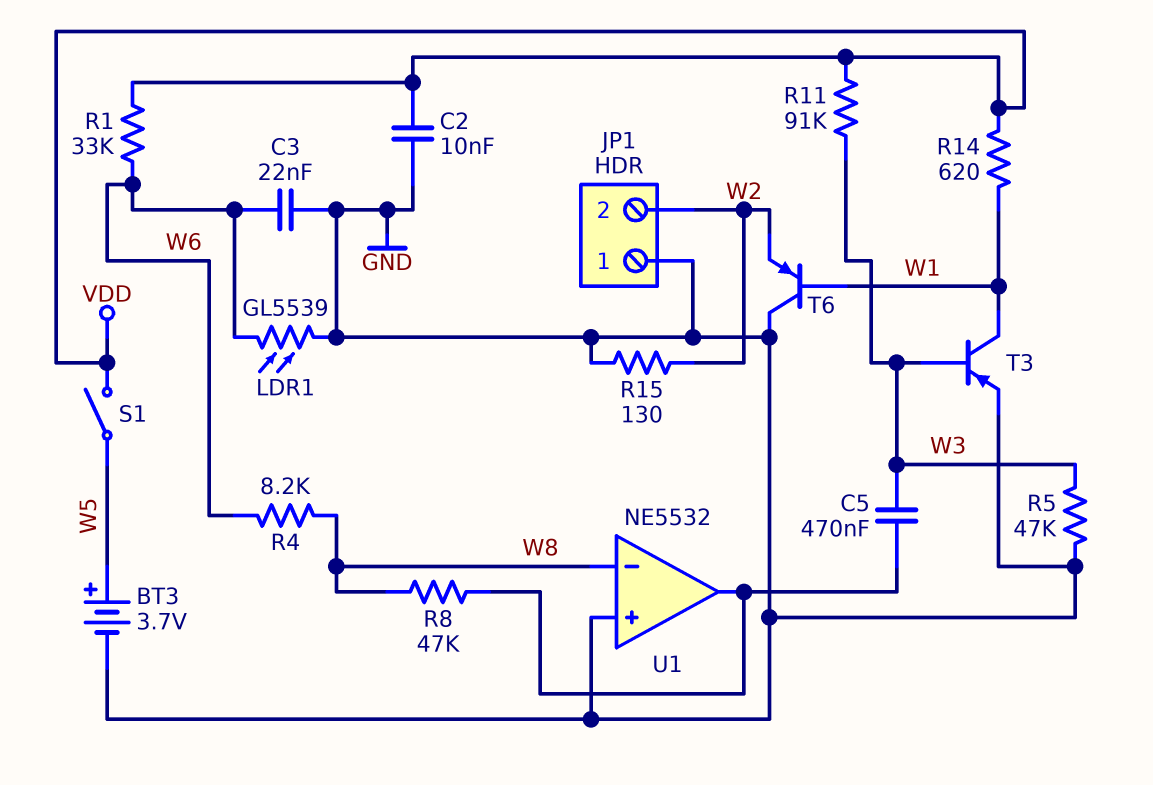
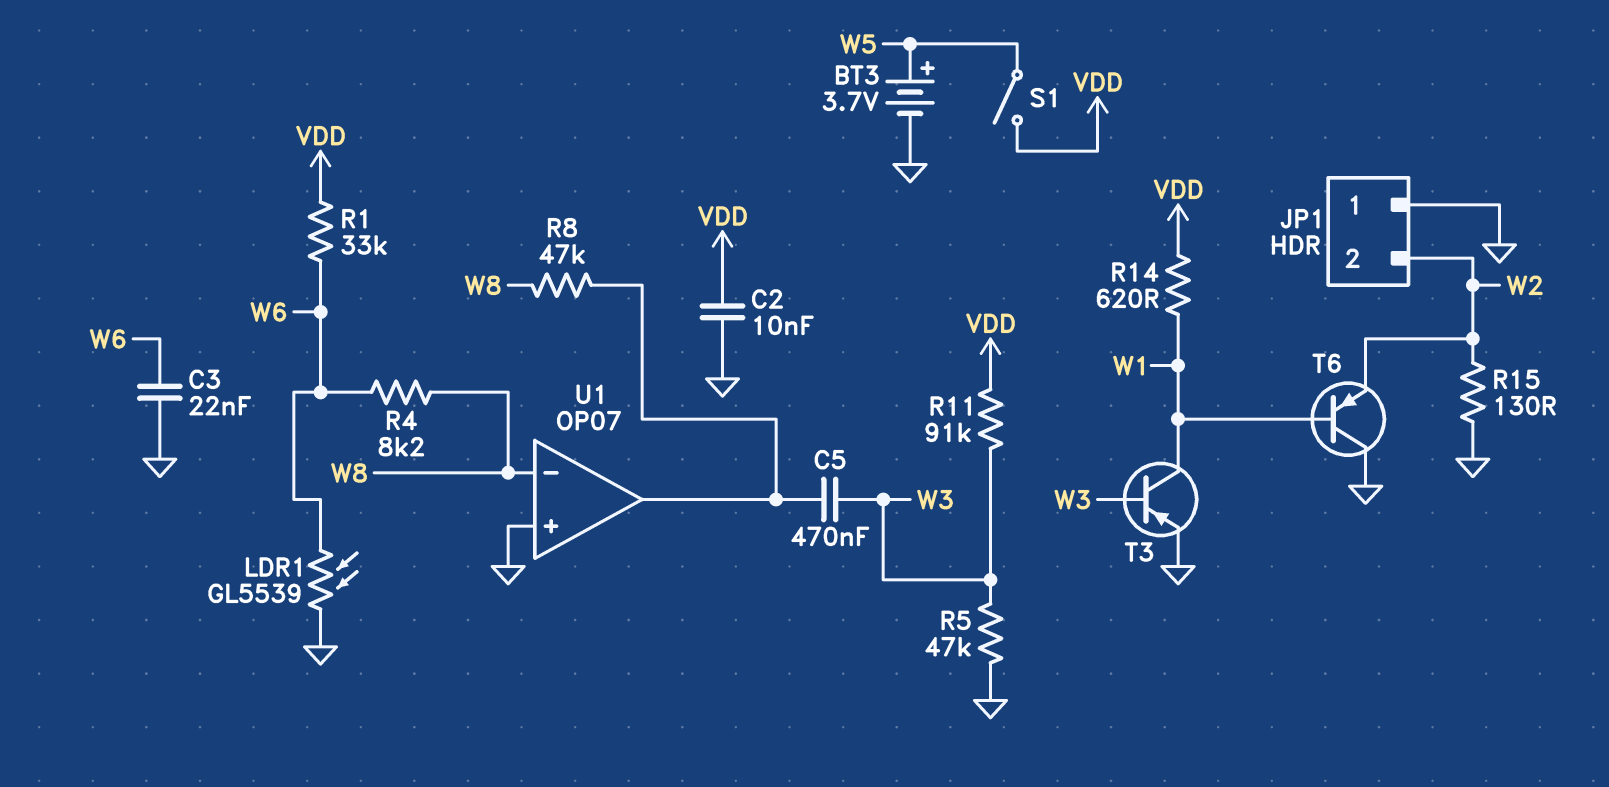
U1: NE5532 -> OP07

